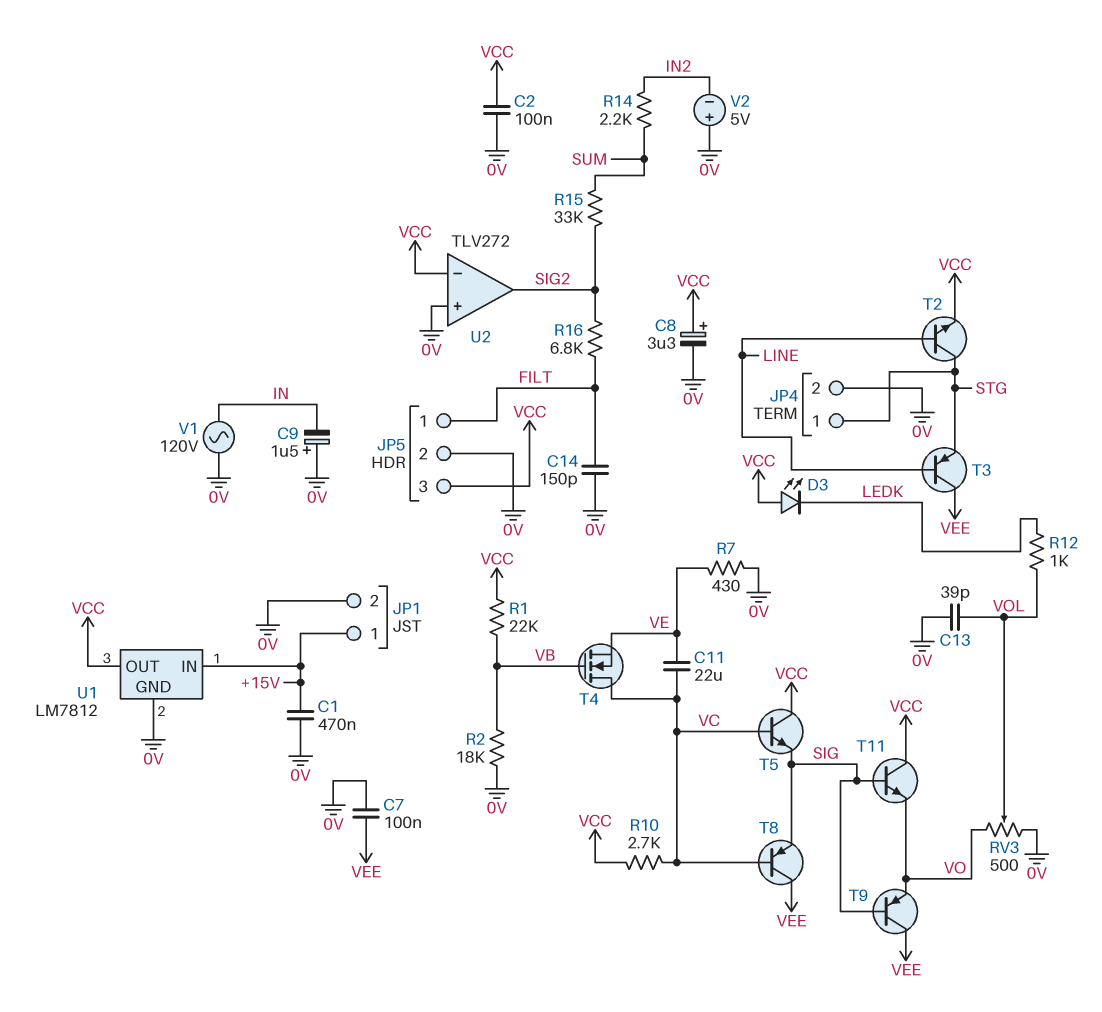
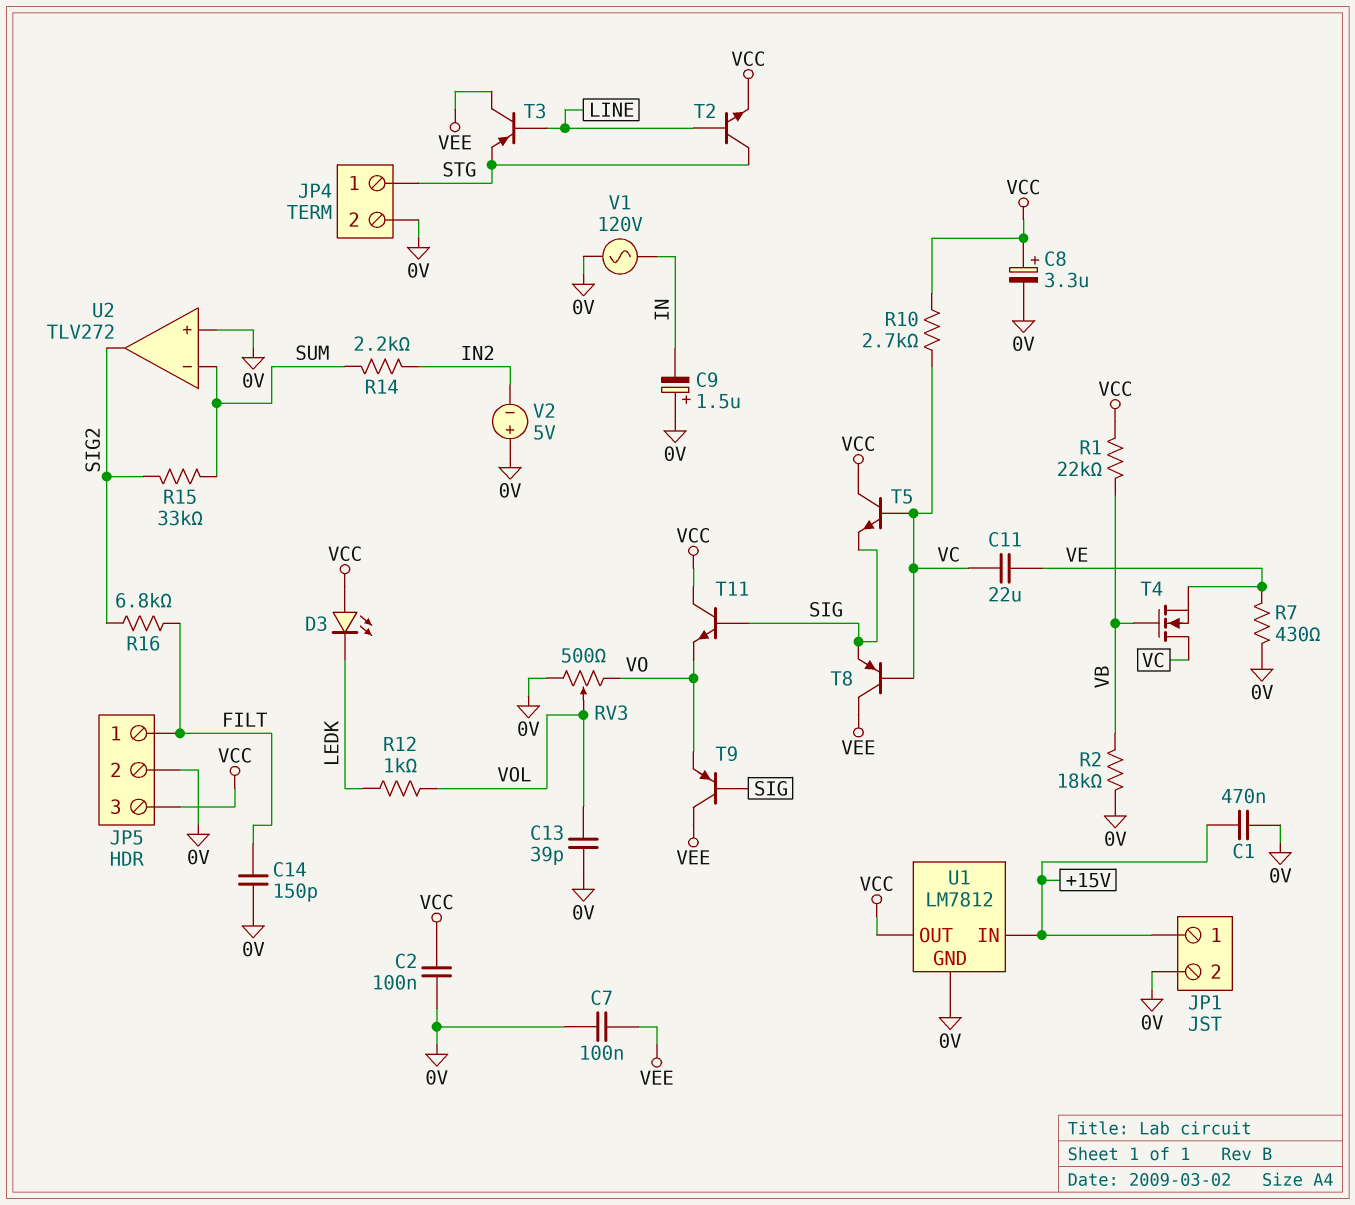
U2 pin in-: VCC -> SUM

